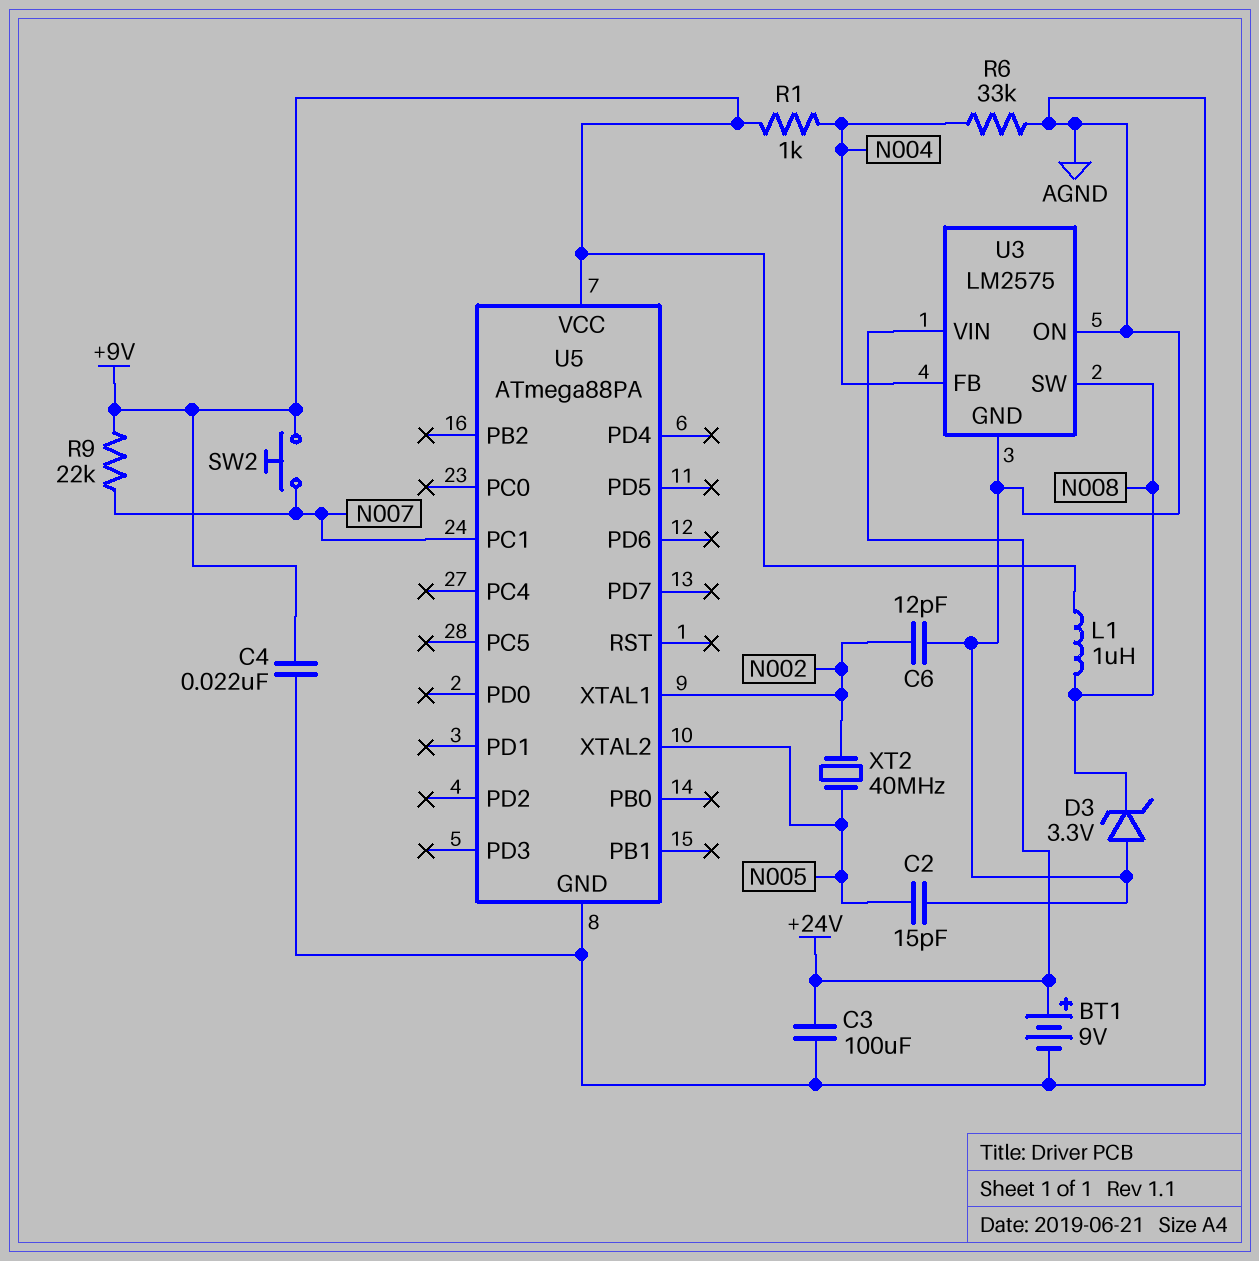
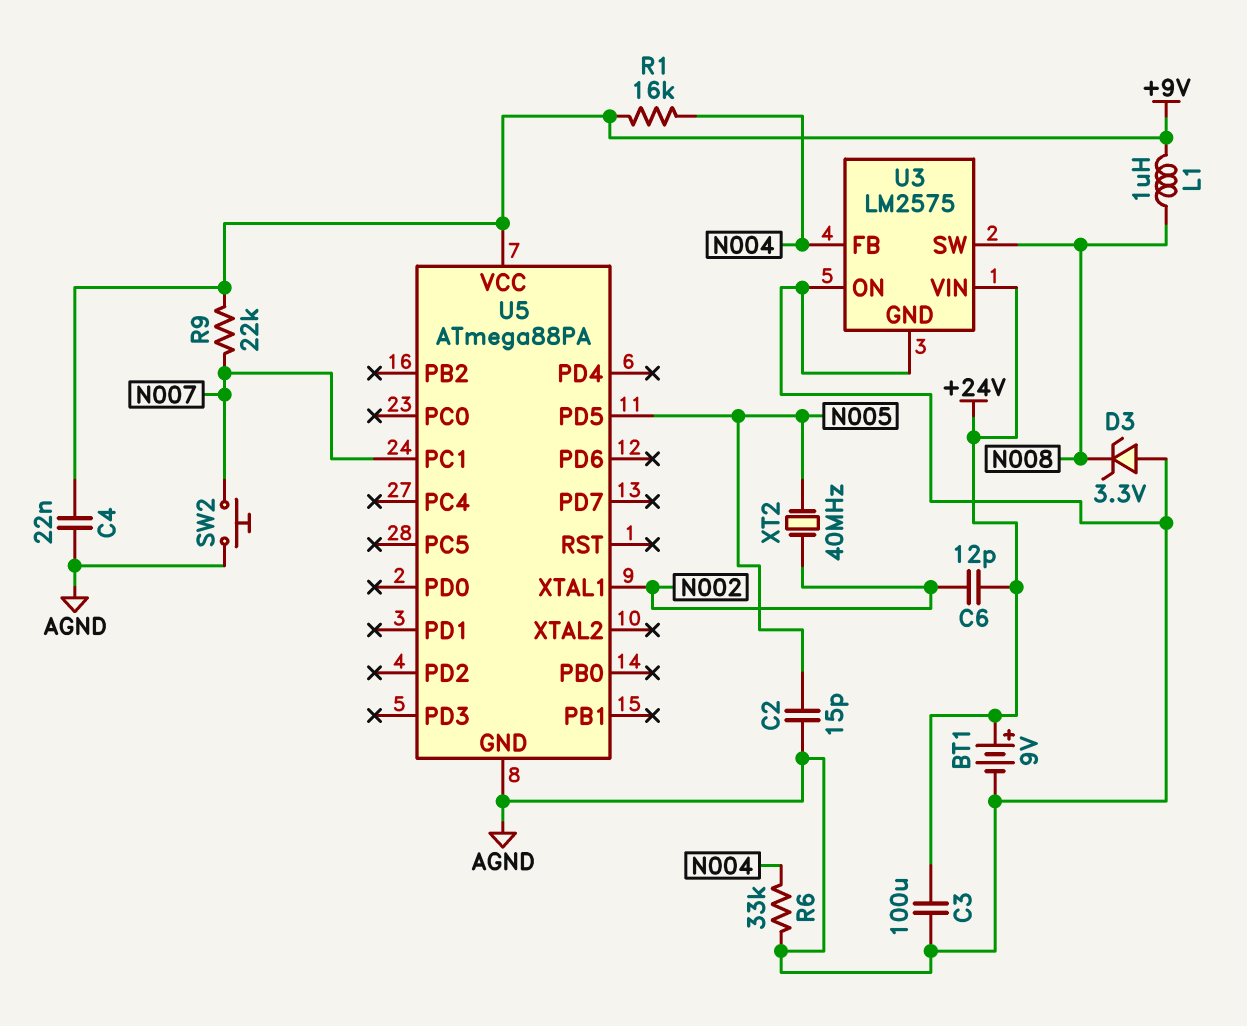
C6: 12pF (AGND, N002) -> 12pF (+24V, N002)
R1: 1k (+9V, N004) -> 16k (+9V, N004)
SW2: button (+9V, N007) -> button (AGND, N007)
U5 pin PD5: none -> N005
U5 pin XTAL2: N005 -> none

